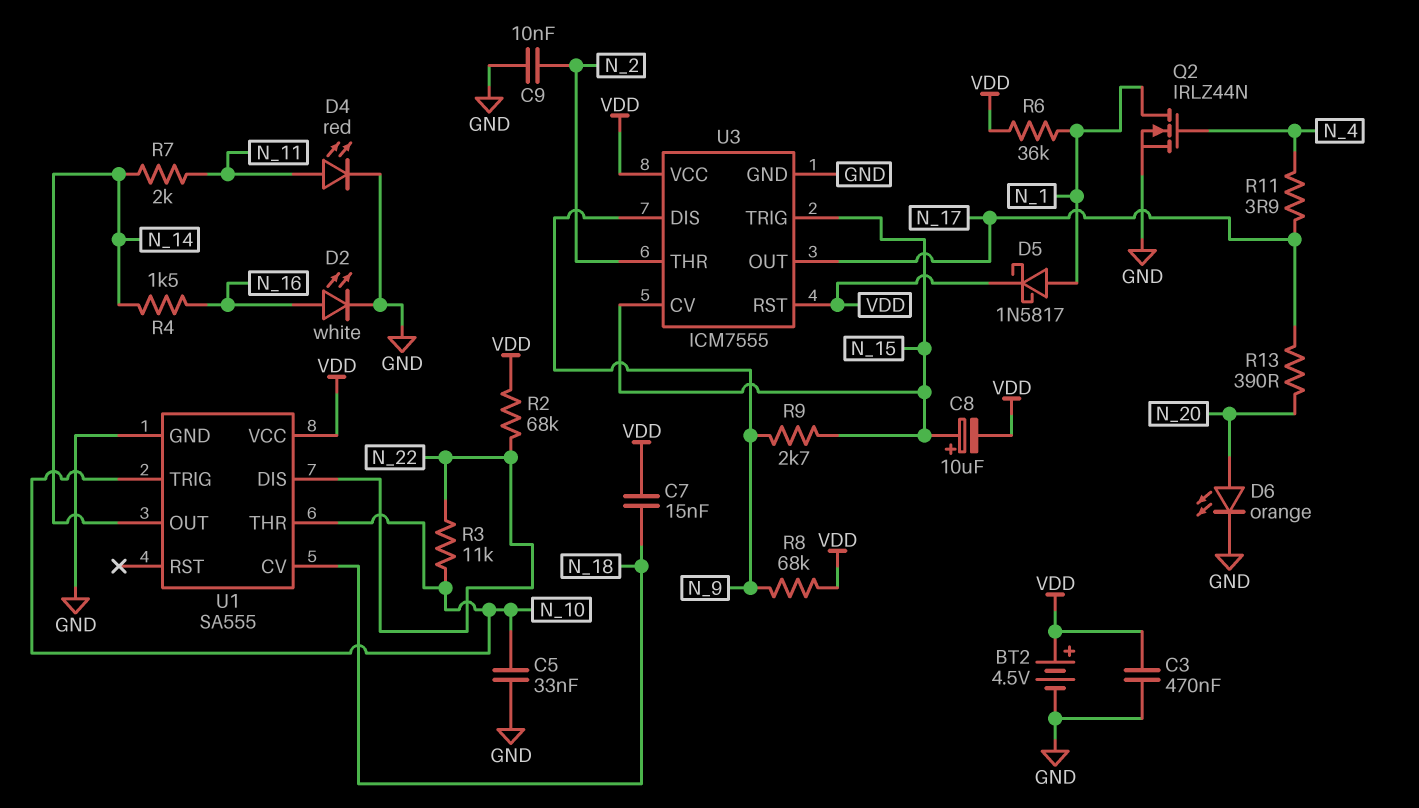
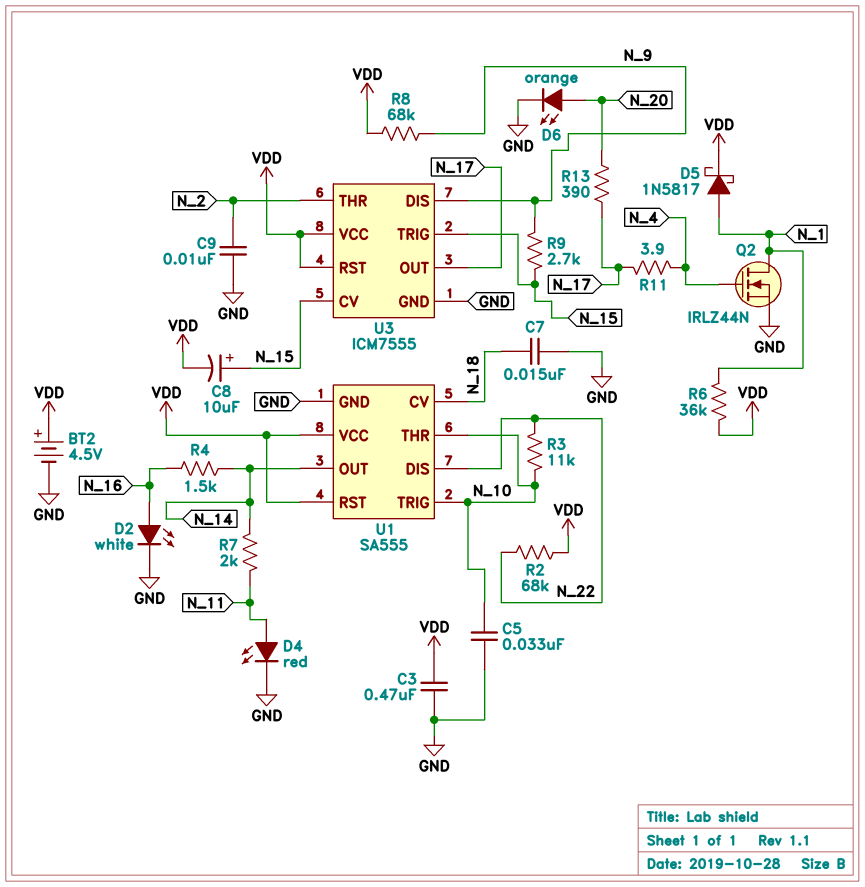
C7: 15nF (N_18, VDD) -> 15nF (GND, N_18)
U1 pin RST: none -> VDD

